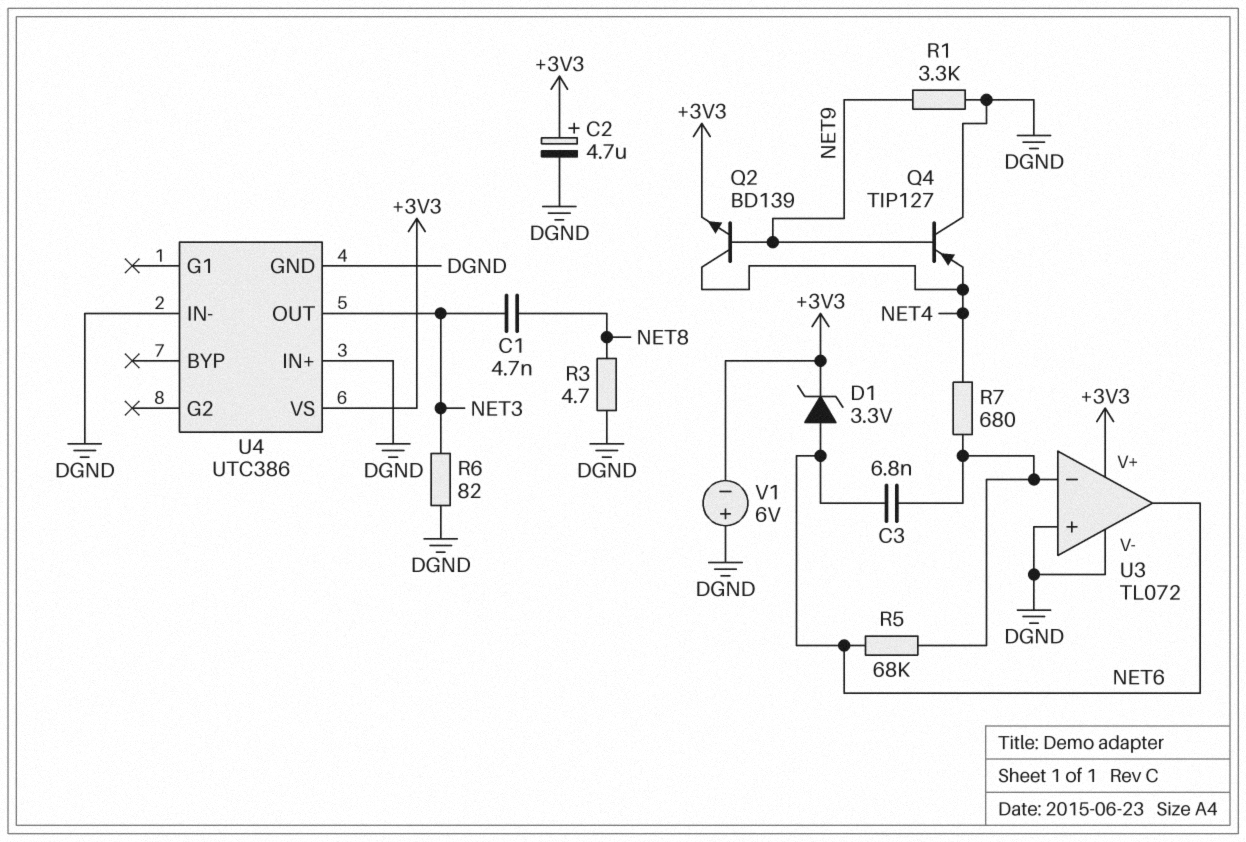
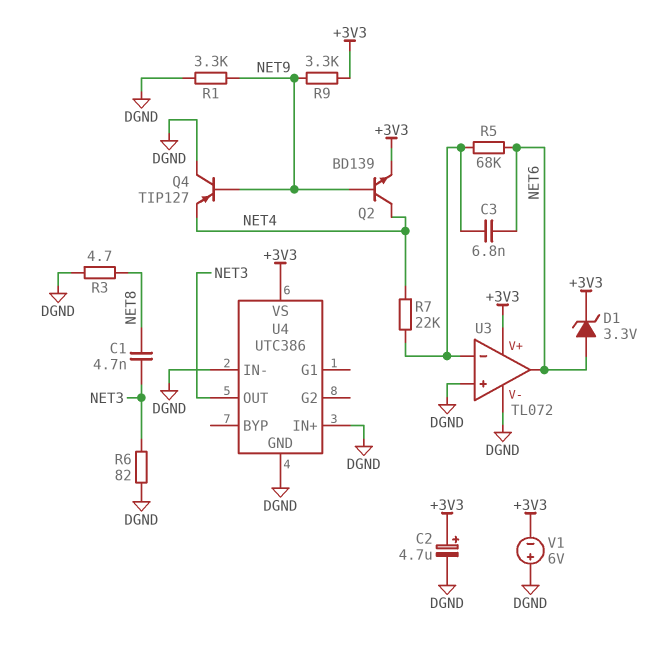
R7: 680 (NET4, U3/in-) -> 22k (NET4, U3/in-)
R9: none -> 3.3k (+3V3, NET9)

